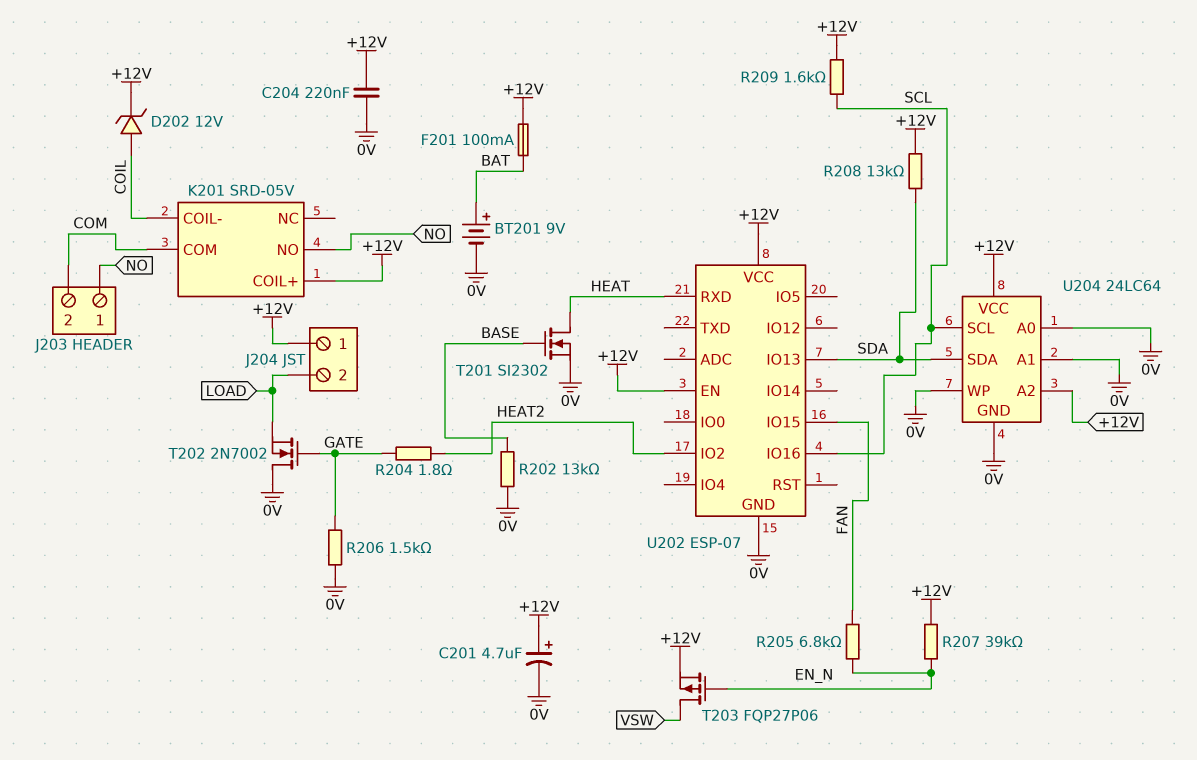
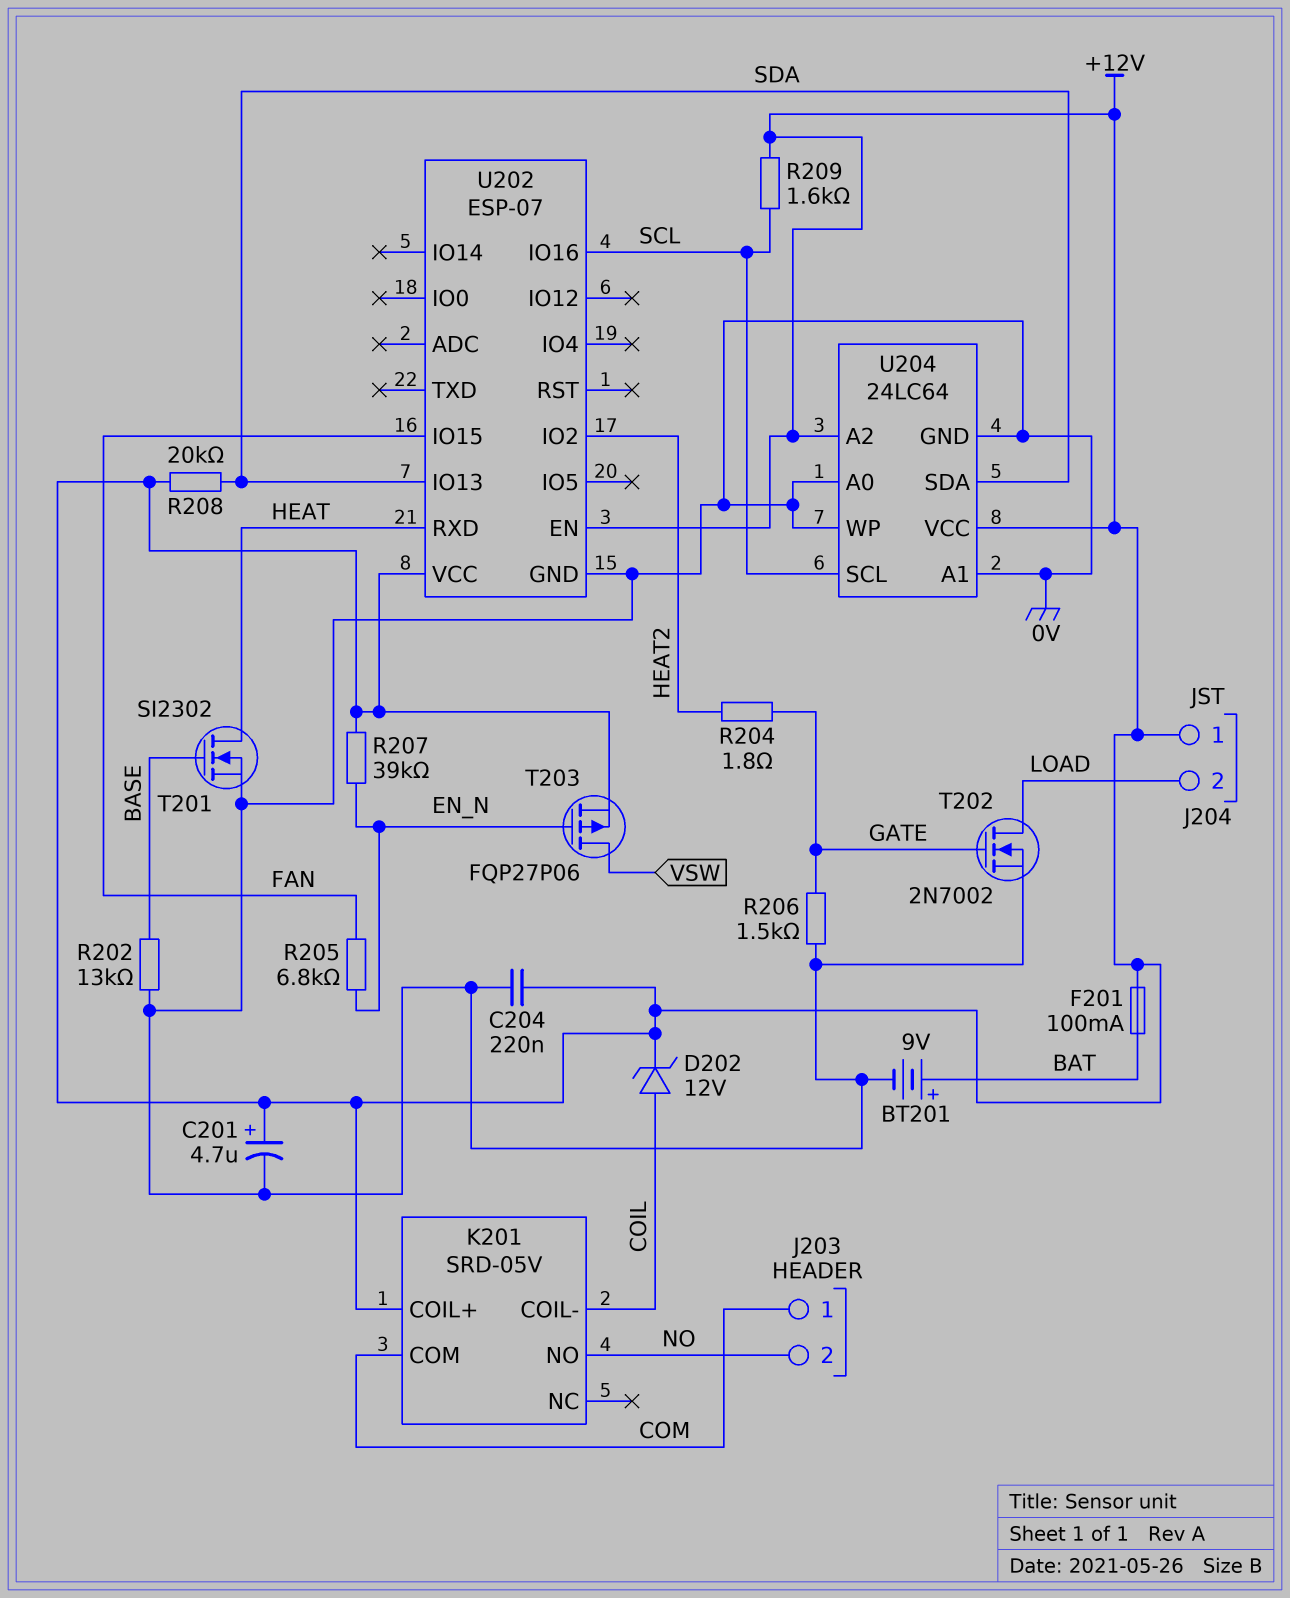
J203 pin 1: NO -> COM
J203 pin 2: COM -> NO
R208: 13k (+12V, SDA) -> 20k (+12V, SDA)
T202: NMOS 2N7002 (G GATE, D 0V, S LOAD) -> NMOS 2N7002 (G GATE, D LOAD, S 0V)

